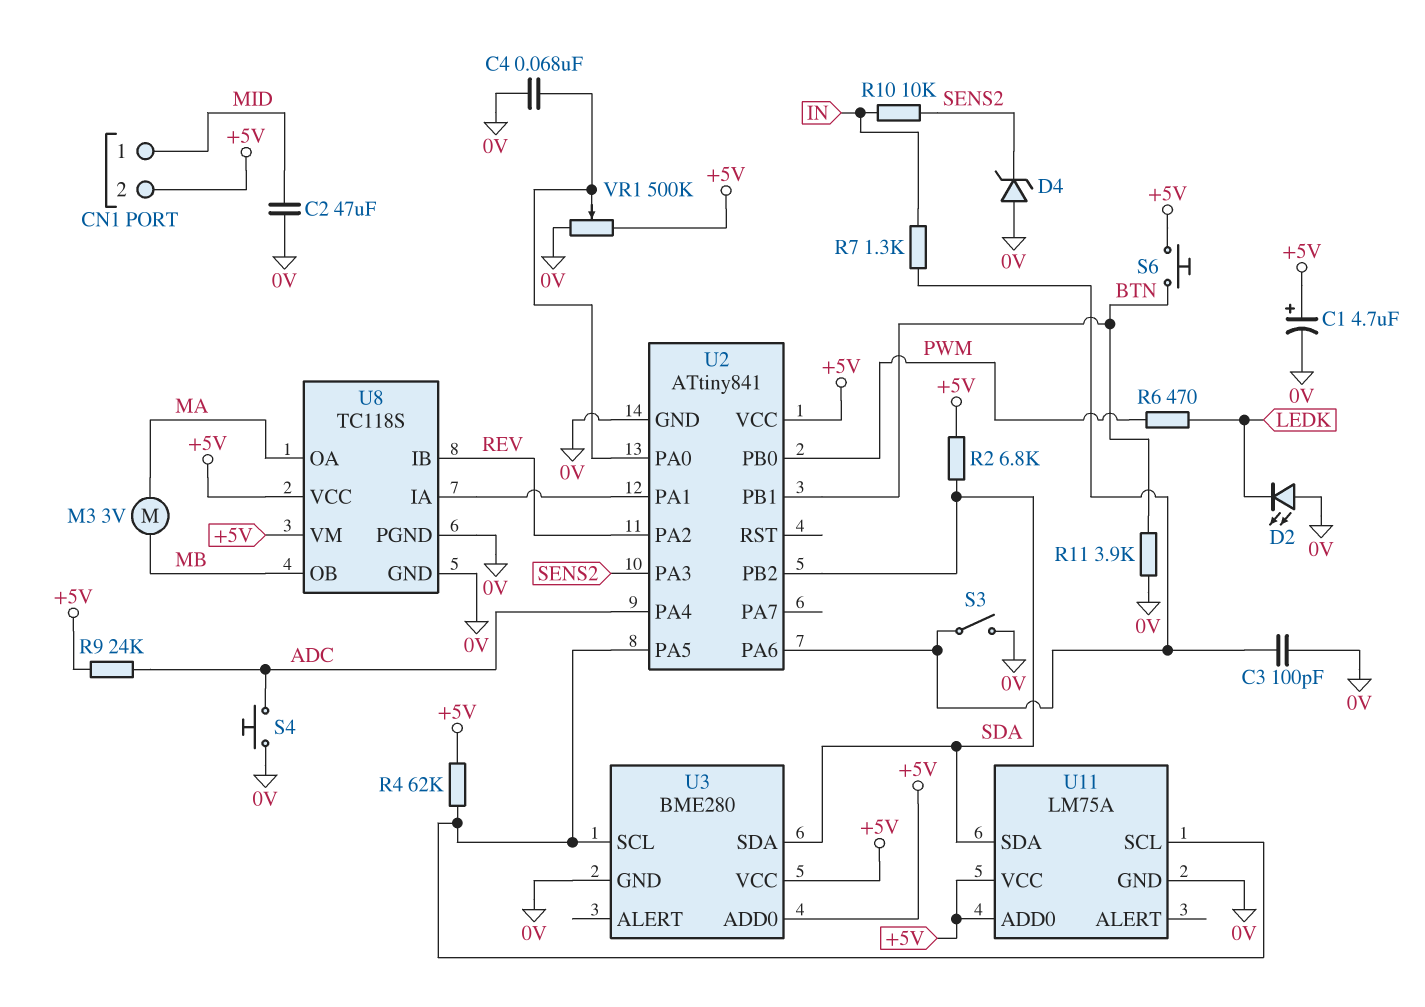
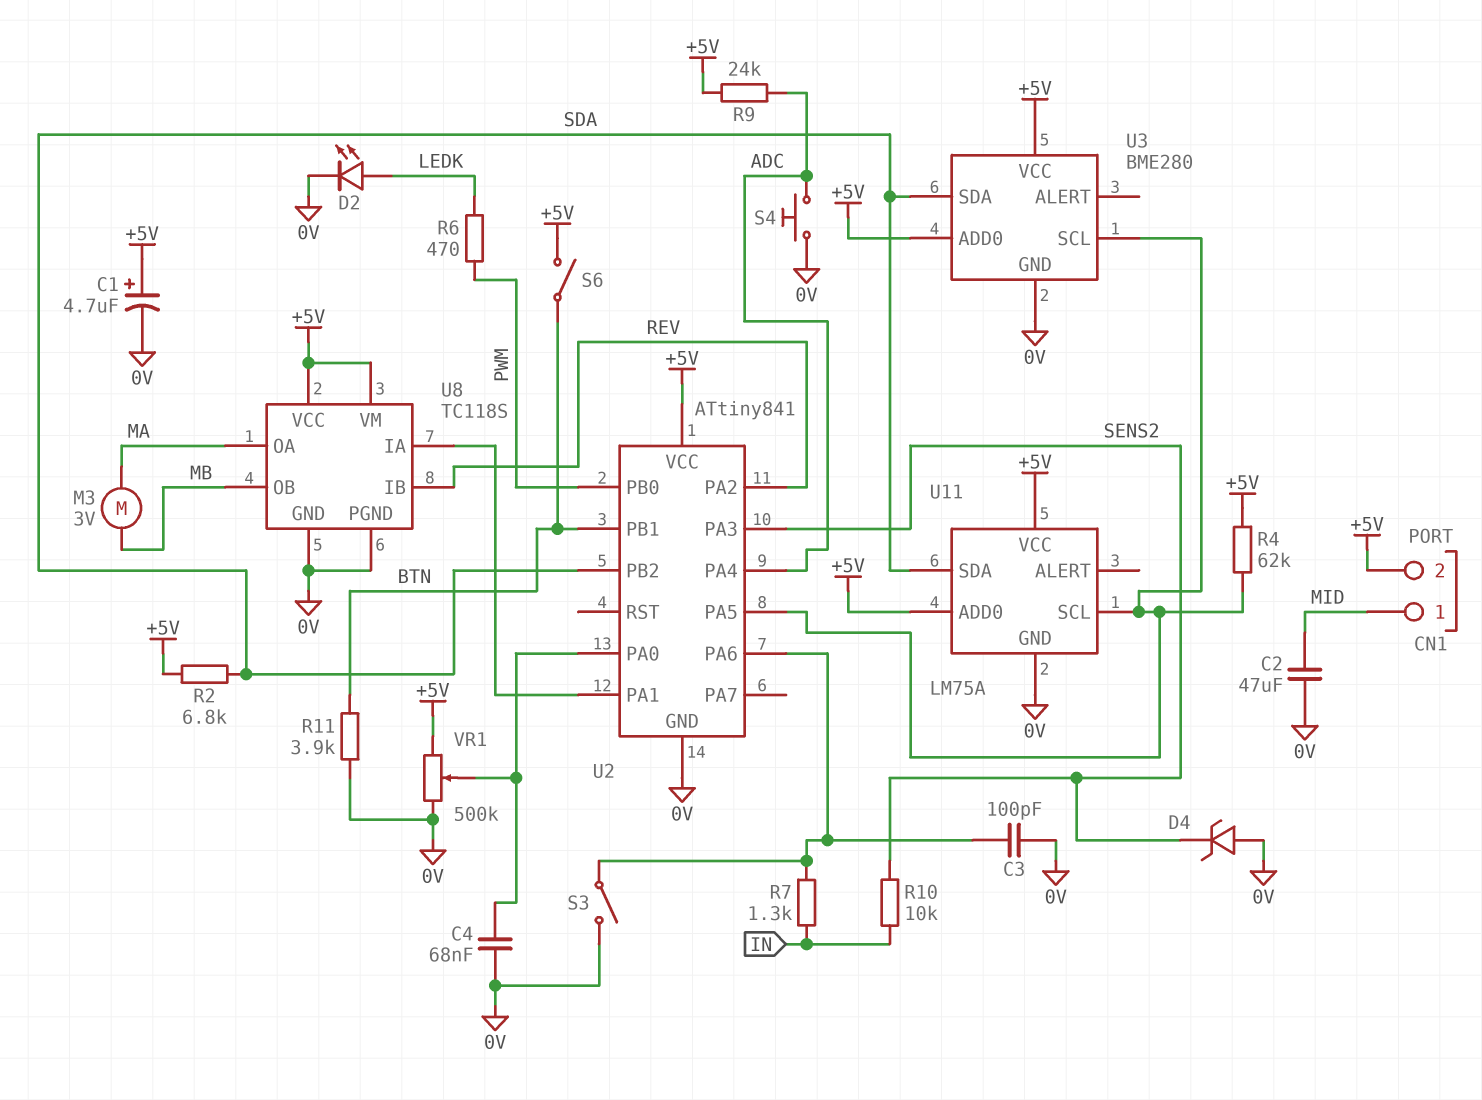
D2: LED (A 0V, K LEDK) -> LED (A LEDK, K 0V)
S6: button (+5V, BTN) -> switch (+5V, BTN)

